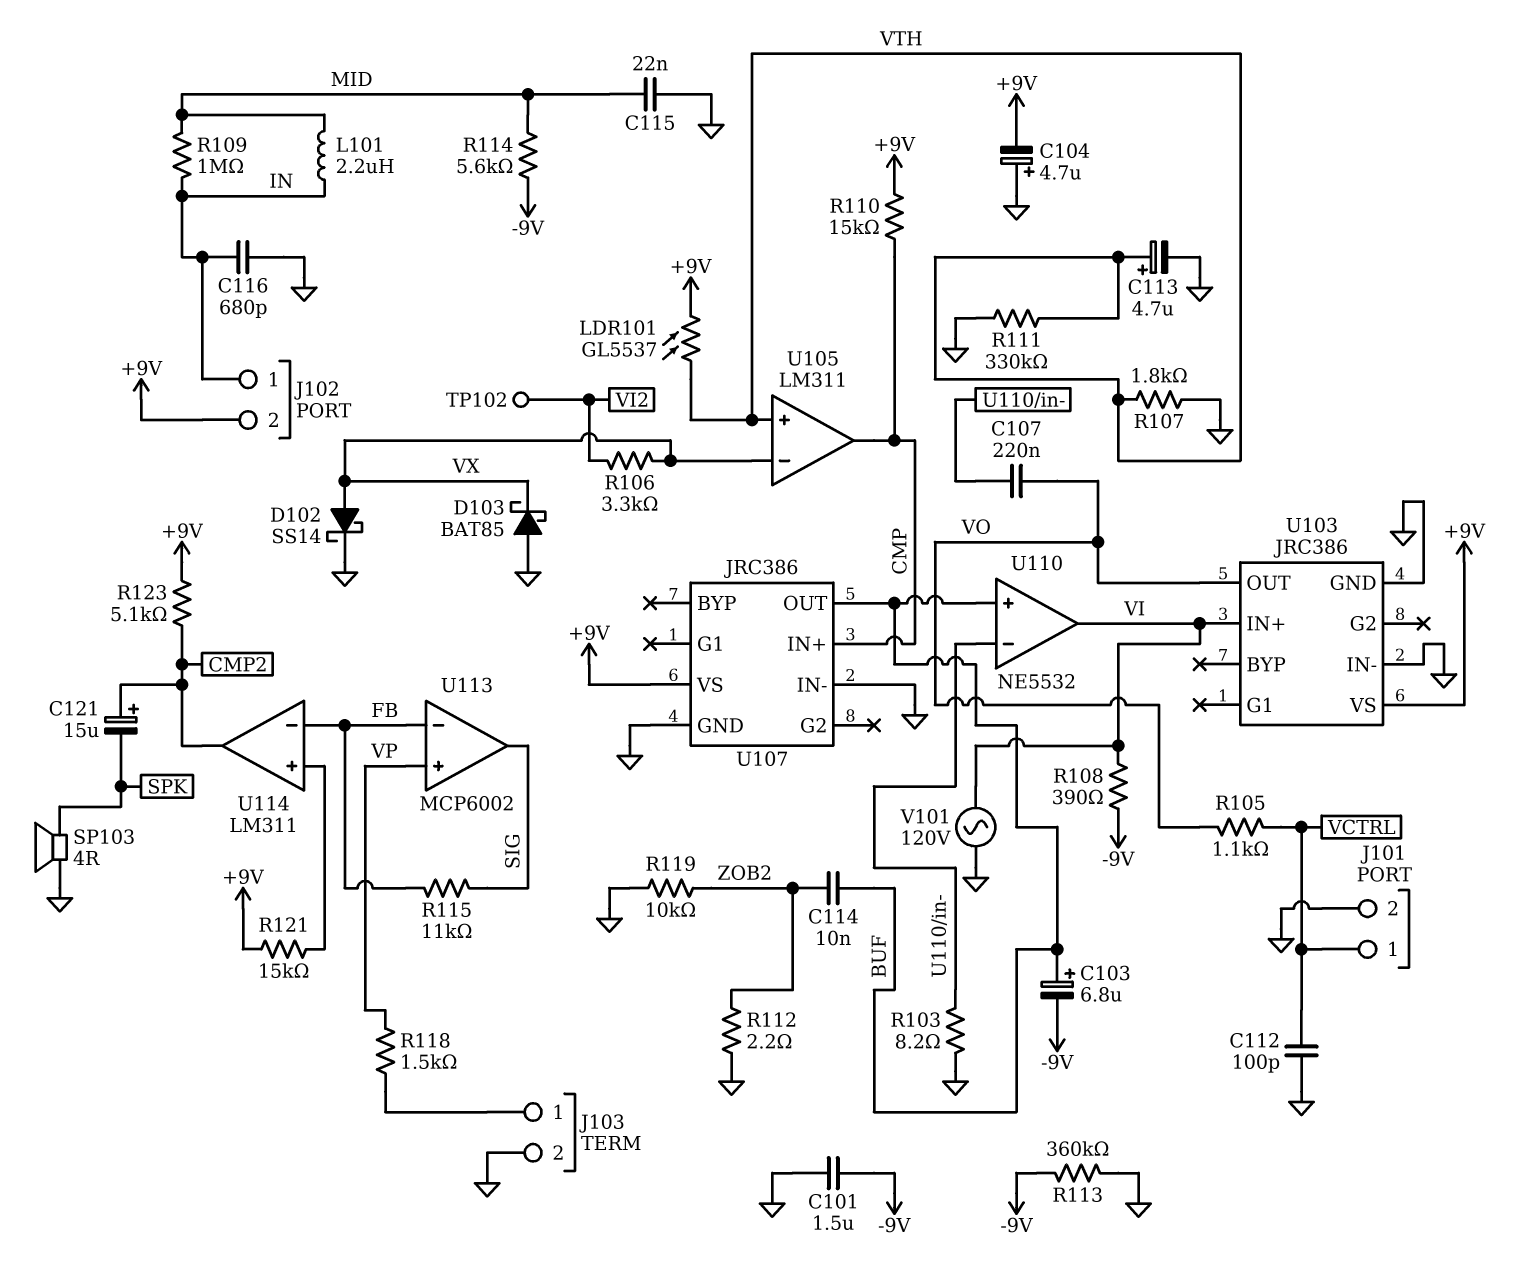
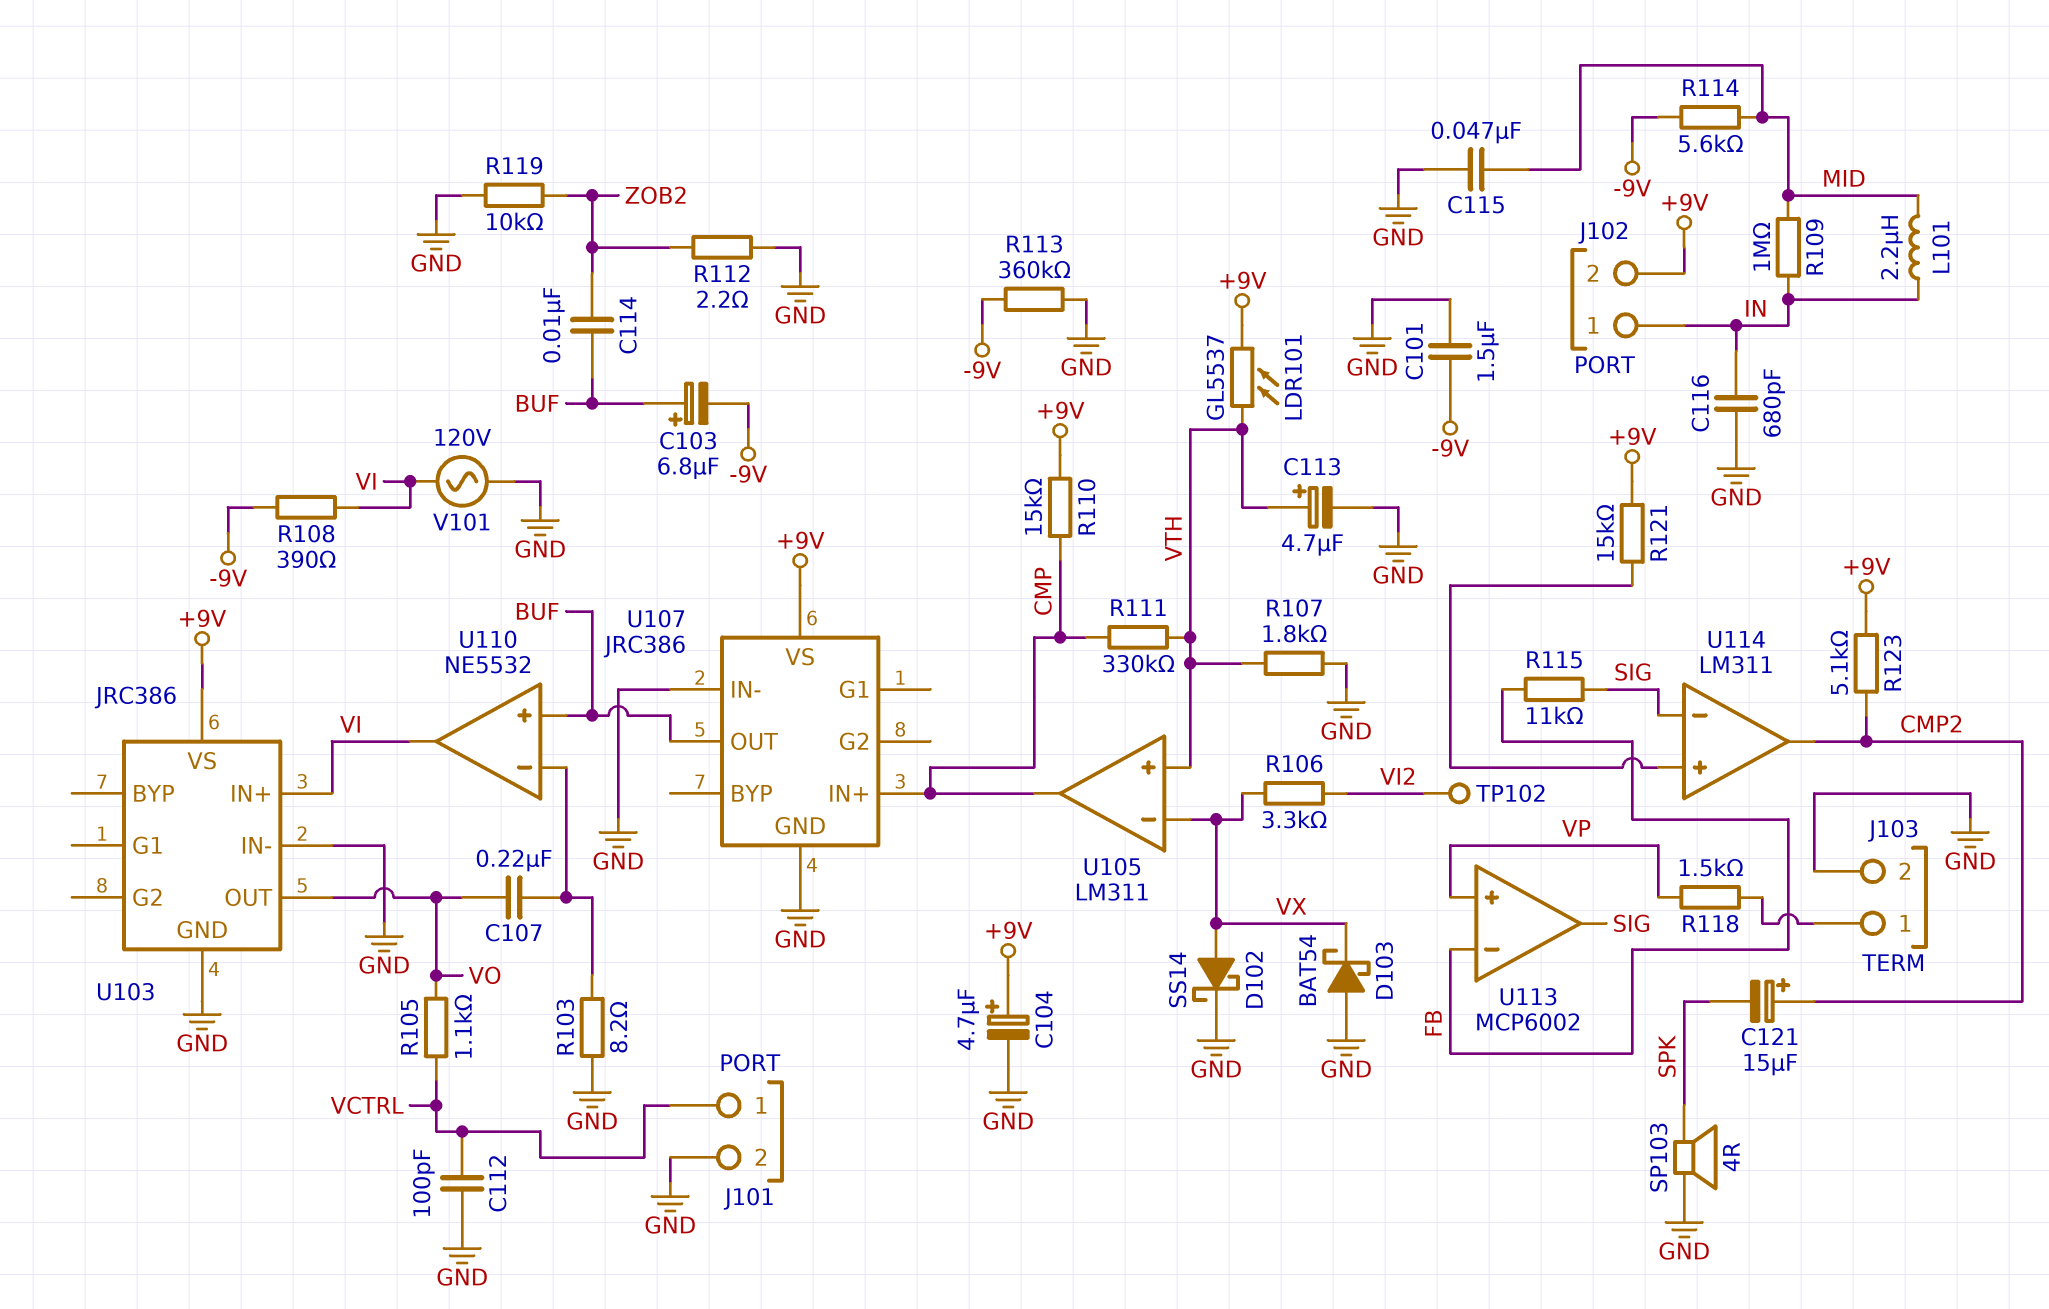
C104: 4.7uF (plus GND, minus +9V) -> 4.7uF (plus +9V, minus GND)
C115: 22nF (GND, MID) -> 47nF (GND, MID)
D103: schottky BAT85 (A GND, K VX) -> schottky BAT54 (A GND, K VX)
R111: 330k (GND, VTH) -> 330k (CMP, VTH)
U114 pin in-: FB -> SIG

